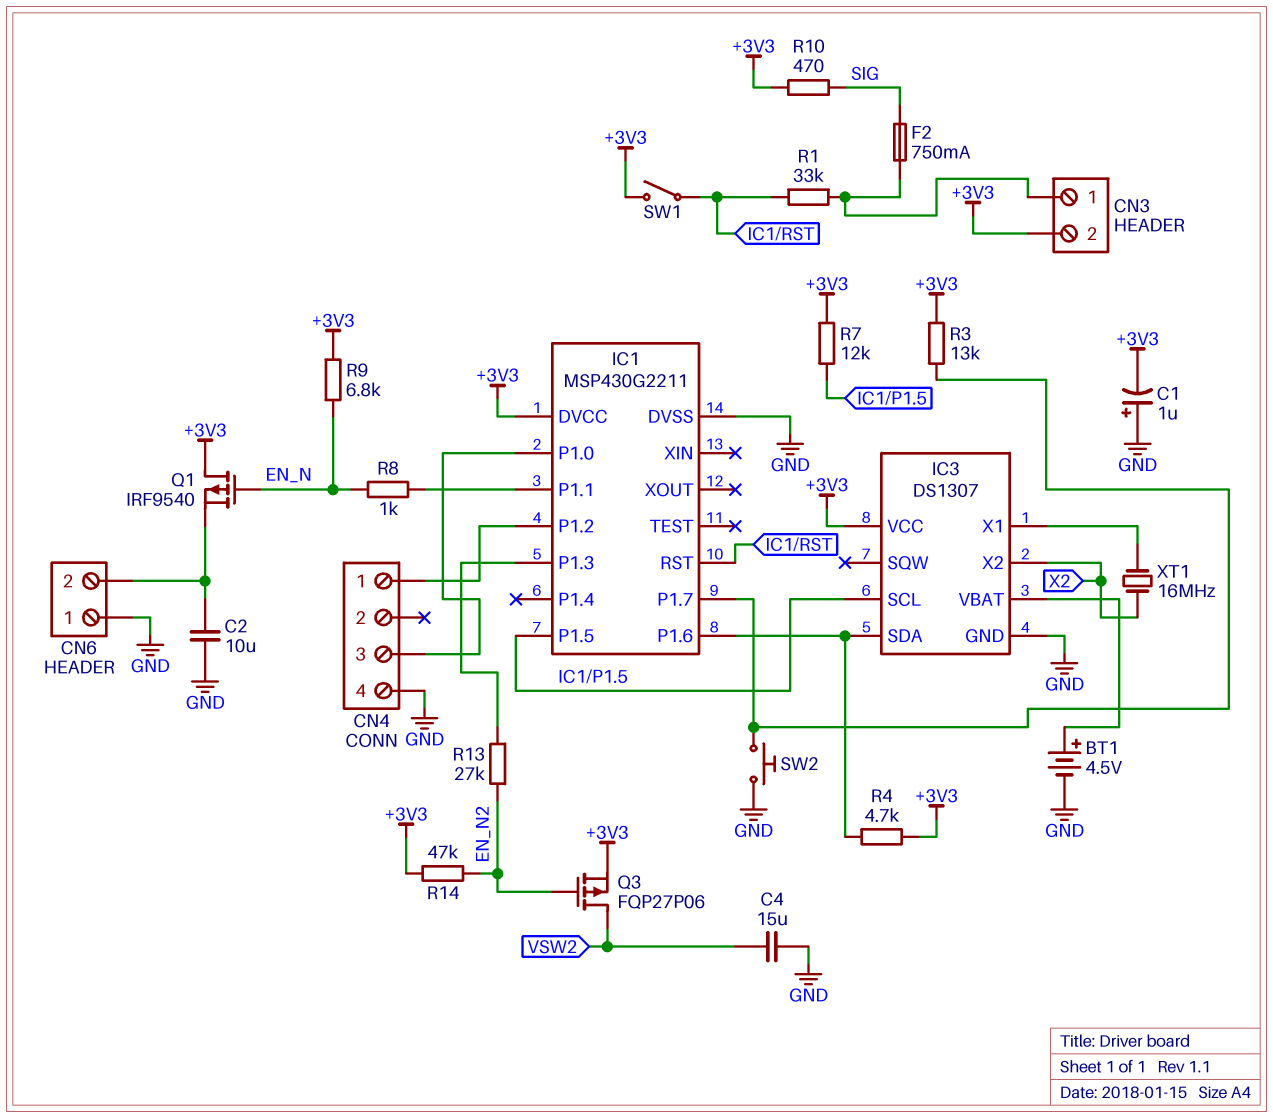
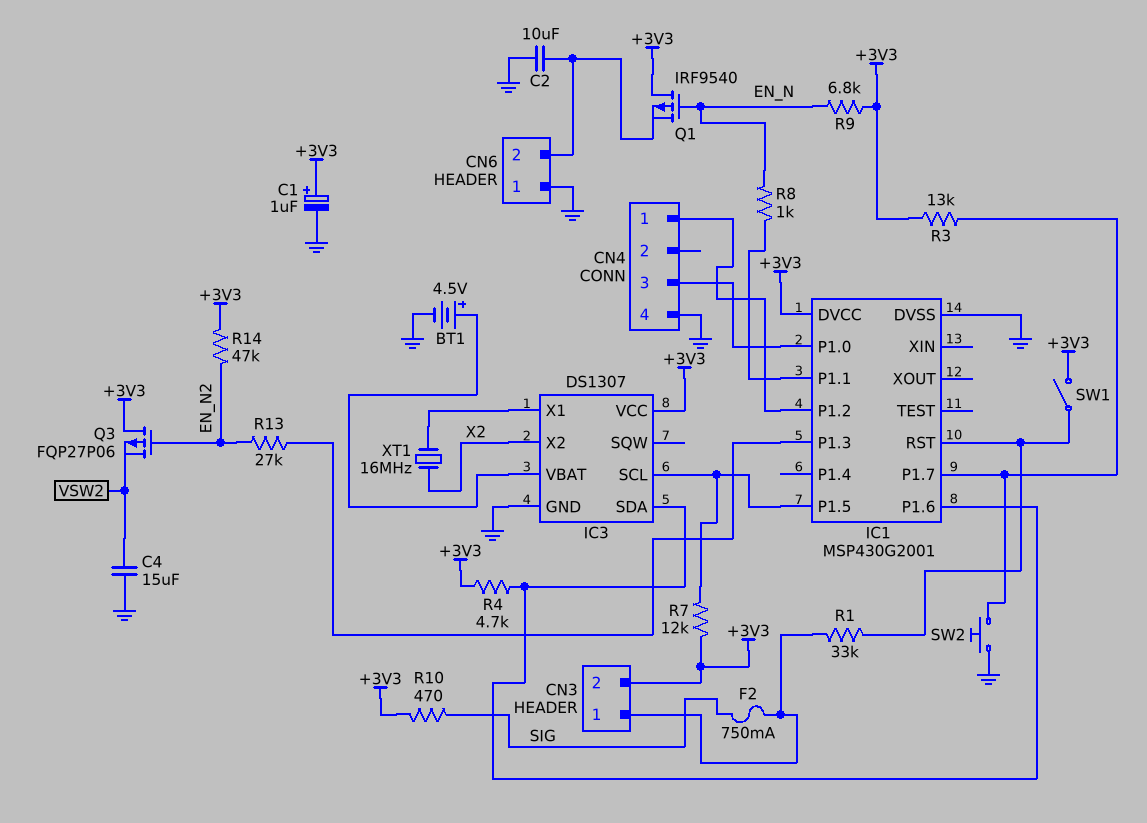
C1: 1uF (plus GND, minus +3V3) -> 1uF (plus +3V3, minus GND)
IC1: MSP430G2211 -> MSP430G2001
Q3: PMOS FQP27P06 (G EN_N2, D VSW2, S +3V3) -> PMOS FQP27P06 (G EN_N2, D +3V3, S VSW2)

